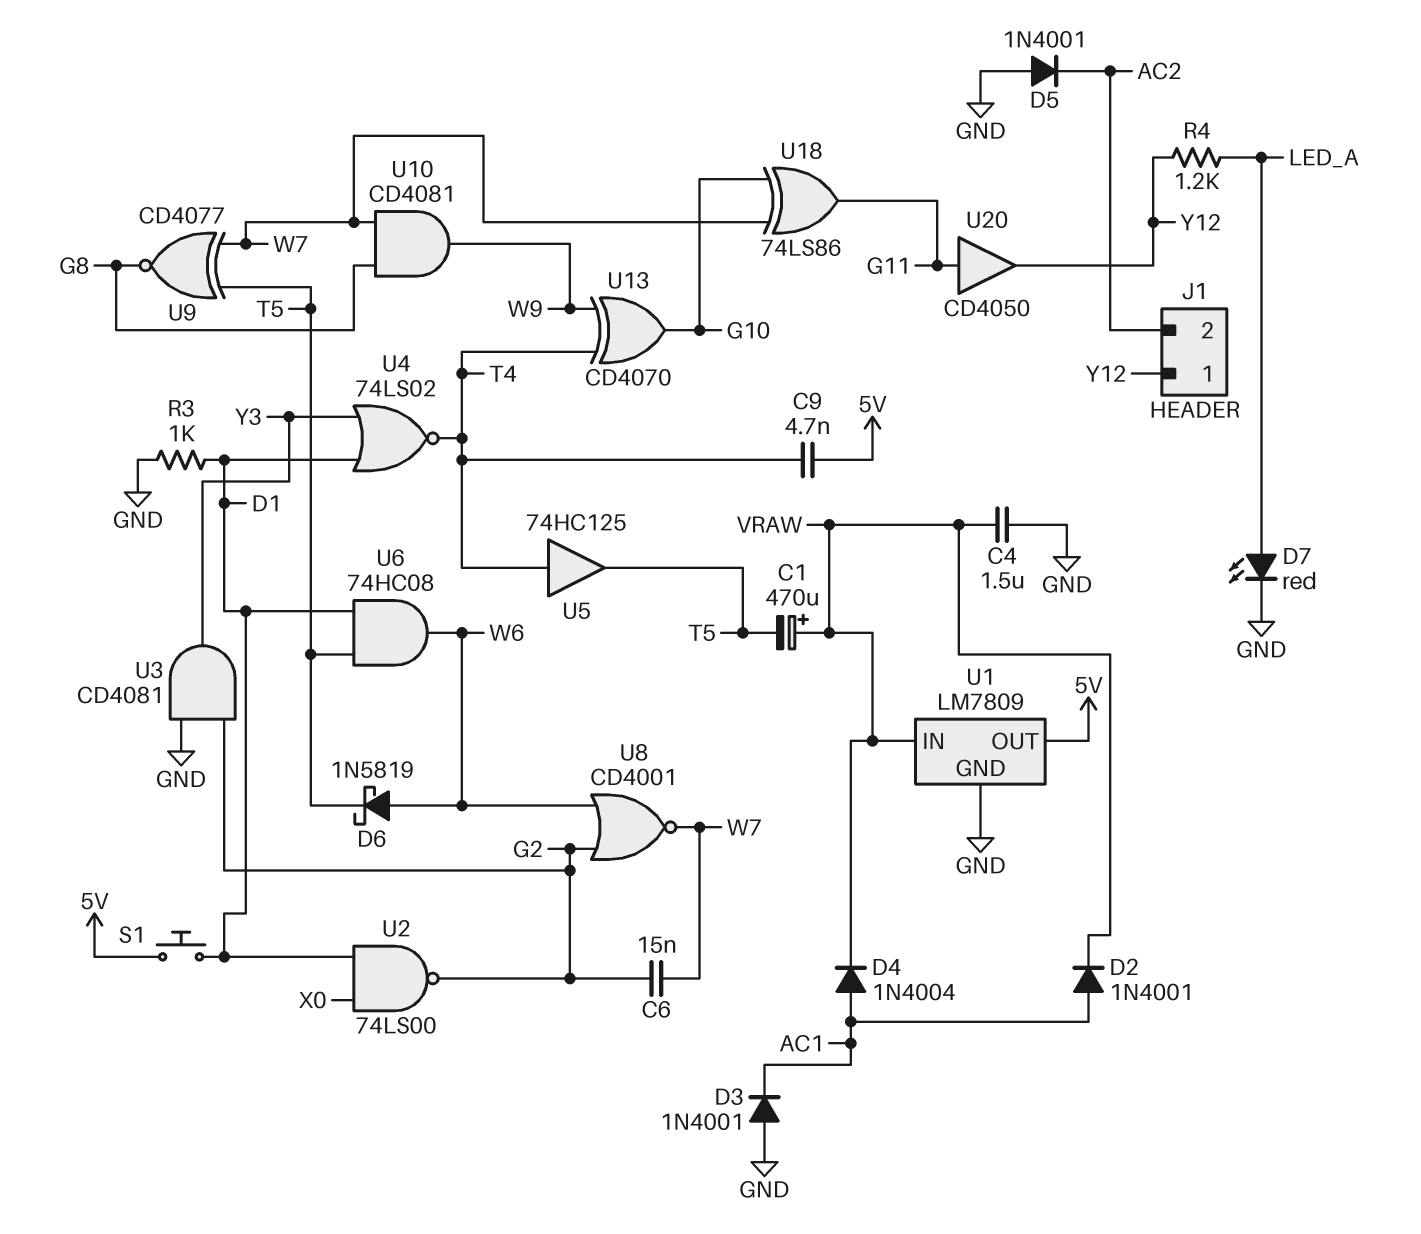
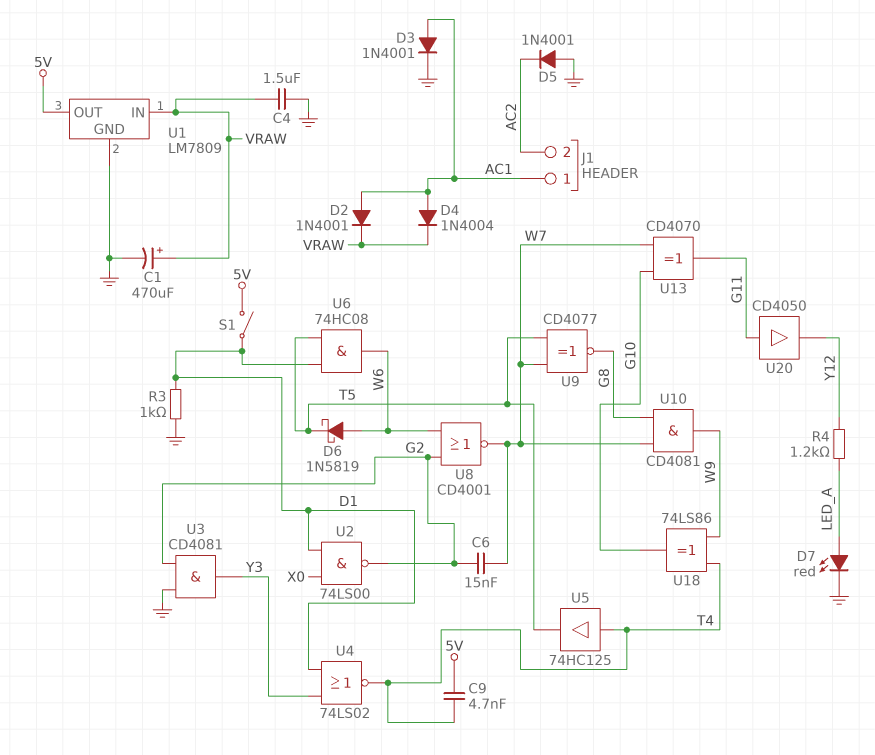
C1: 470uF (plus VRAW, minus T5) -> 470uF (plus VRAW, minus GND)
D3: diode 1N4001 (A GND, K AC1) -> diode 1N4001 (A AC1, K GND)
J1 pin 1: Y12 -> AC1
S1: button (5V, D1) -> switch (5V, D1)
U13: XOR CD4070 (in T4, in W9, out G10) -> XOR CD4070 (in G10, in W7, out G11)
U18: XOR 74LS86 (in G10, in W7, out G11) -> XOR 74LS86 (in T4, in W9, out G10)

